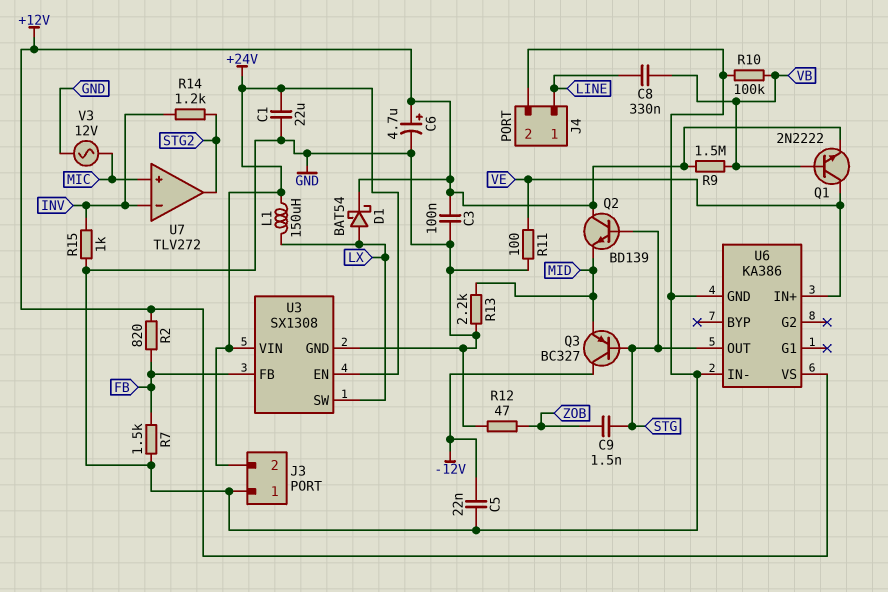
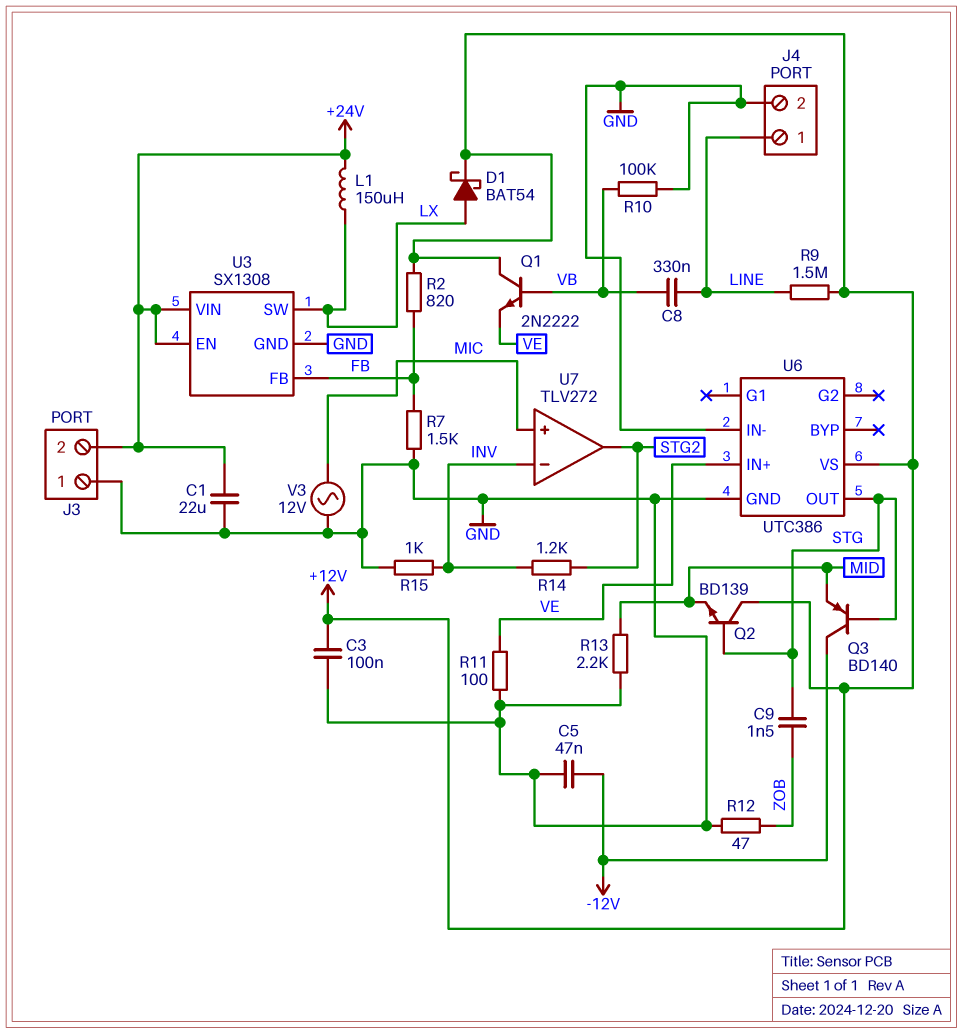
C5: 22nF (-12V, GND) -> 47nF (-12V, GND)
C6: 4.7uF (plus +12V, minus GND) -> none
Q1: NPN 2N2222 (B VB, C VE, E +12V) -> NPN 2N2222 (B VB, C +12V, E VE)
Q3: PNP BC327 (B STG, C -12V, E MID) -> PNP BD140 (B STG, C -12V, E MID)
R9: 1.5M (+12V, VB) -> 1.5M (+12V, LINE)
U6: KA386 -> UTC386

